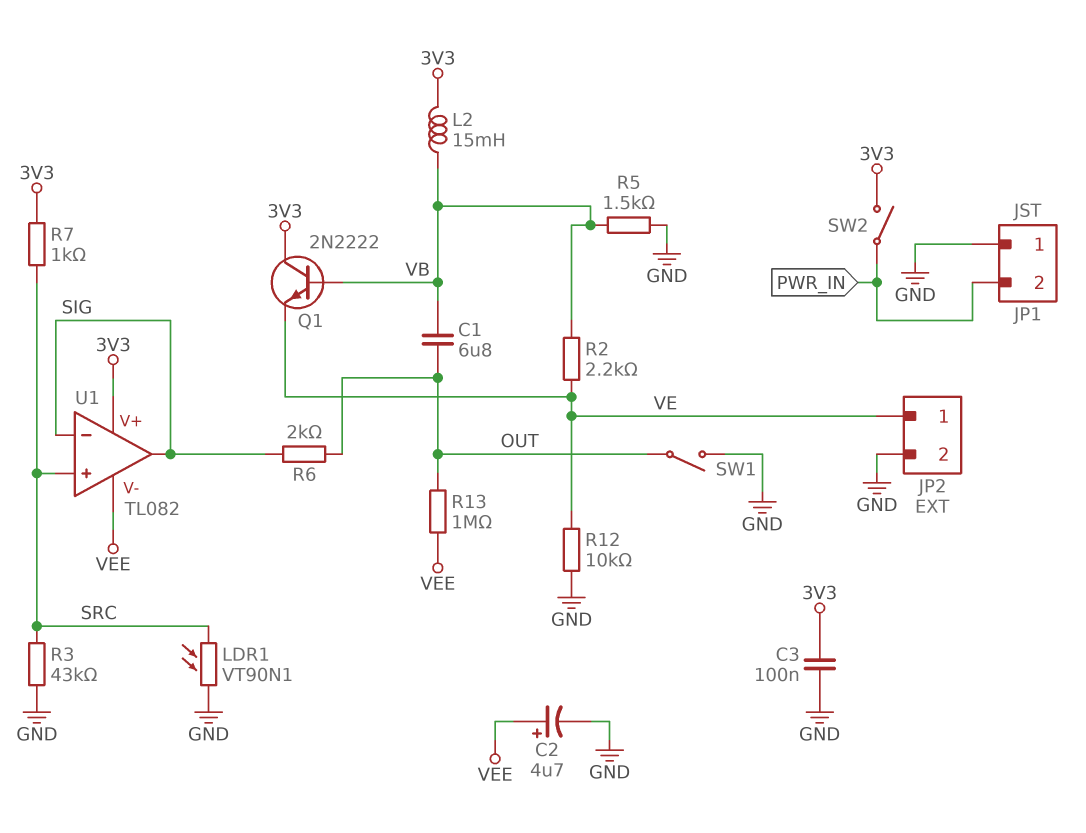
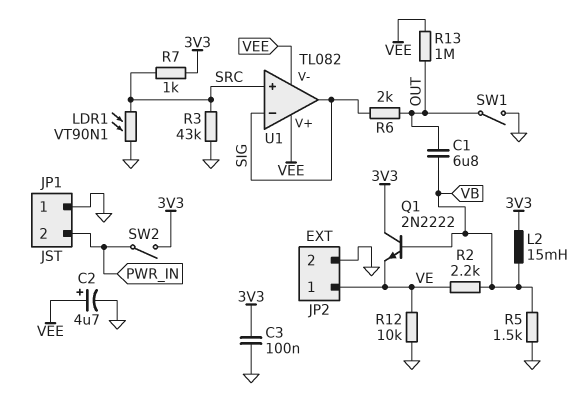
U1 pin V+: 3V3 -> VEE

